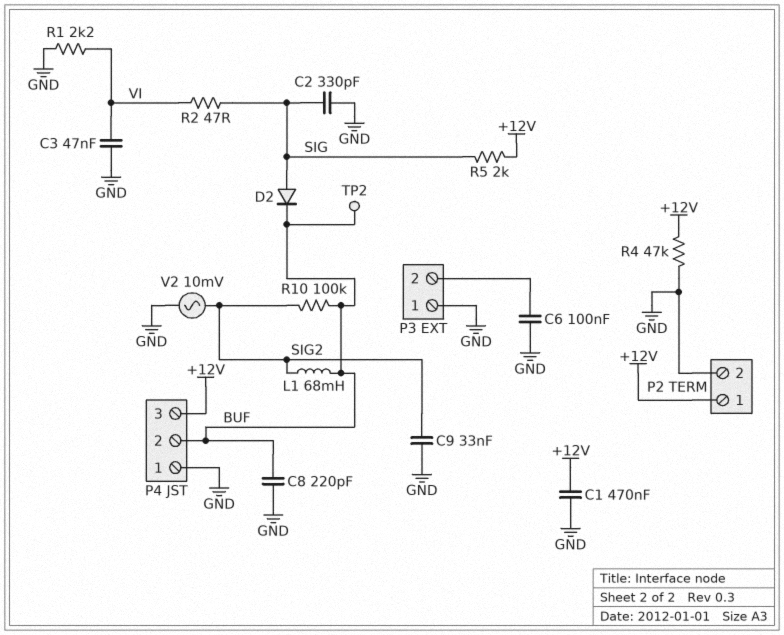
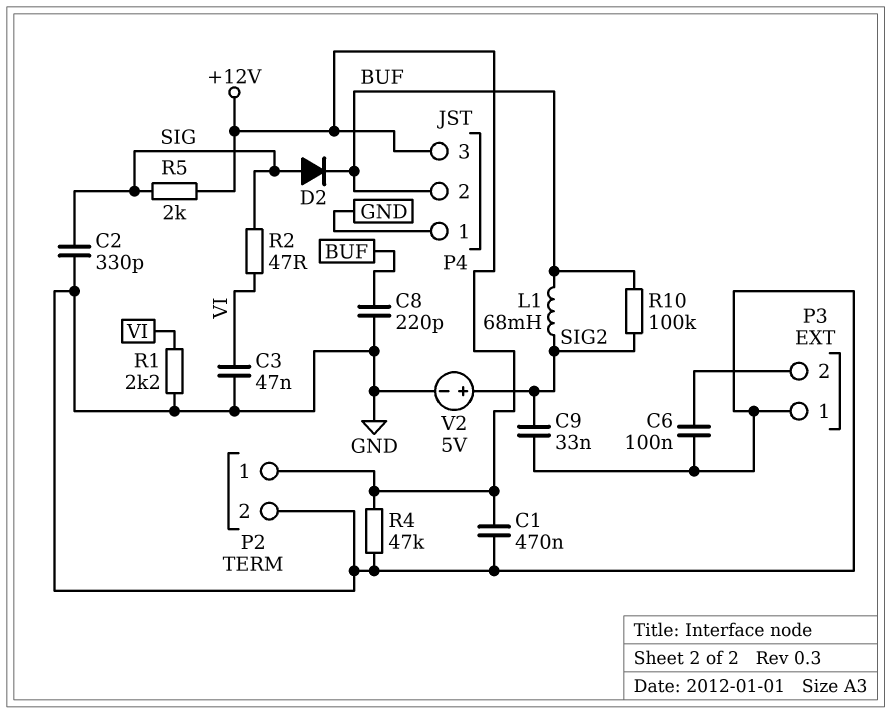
TP2: test point (BUF) -> none
V2: AC 10mV (GND, SIG2) -> 5V (plus SIG2, minus GND)

